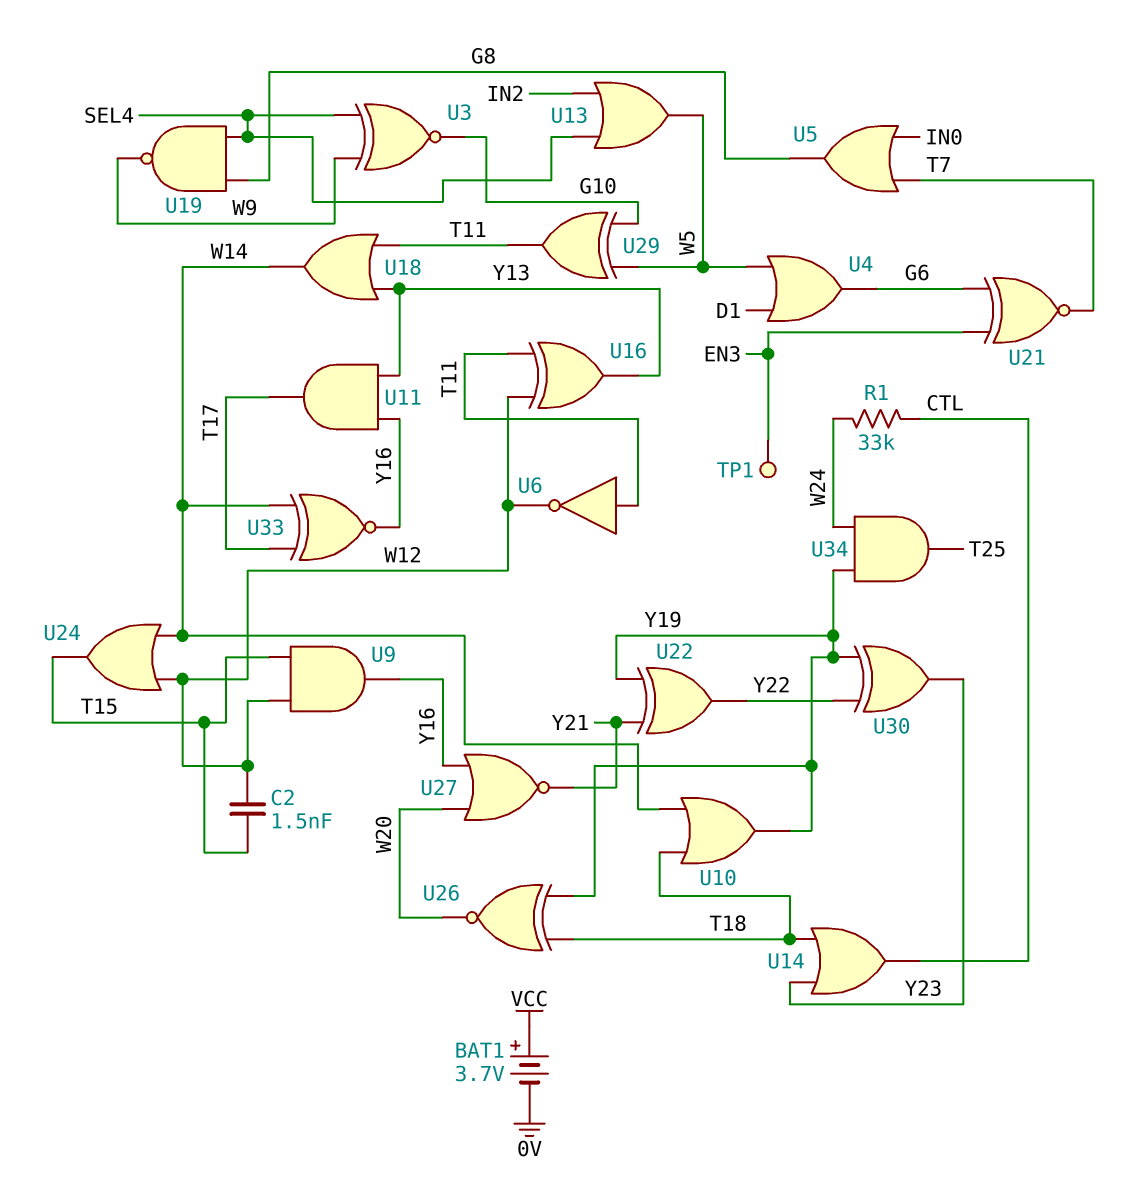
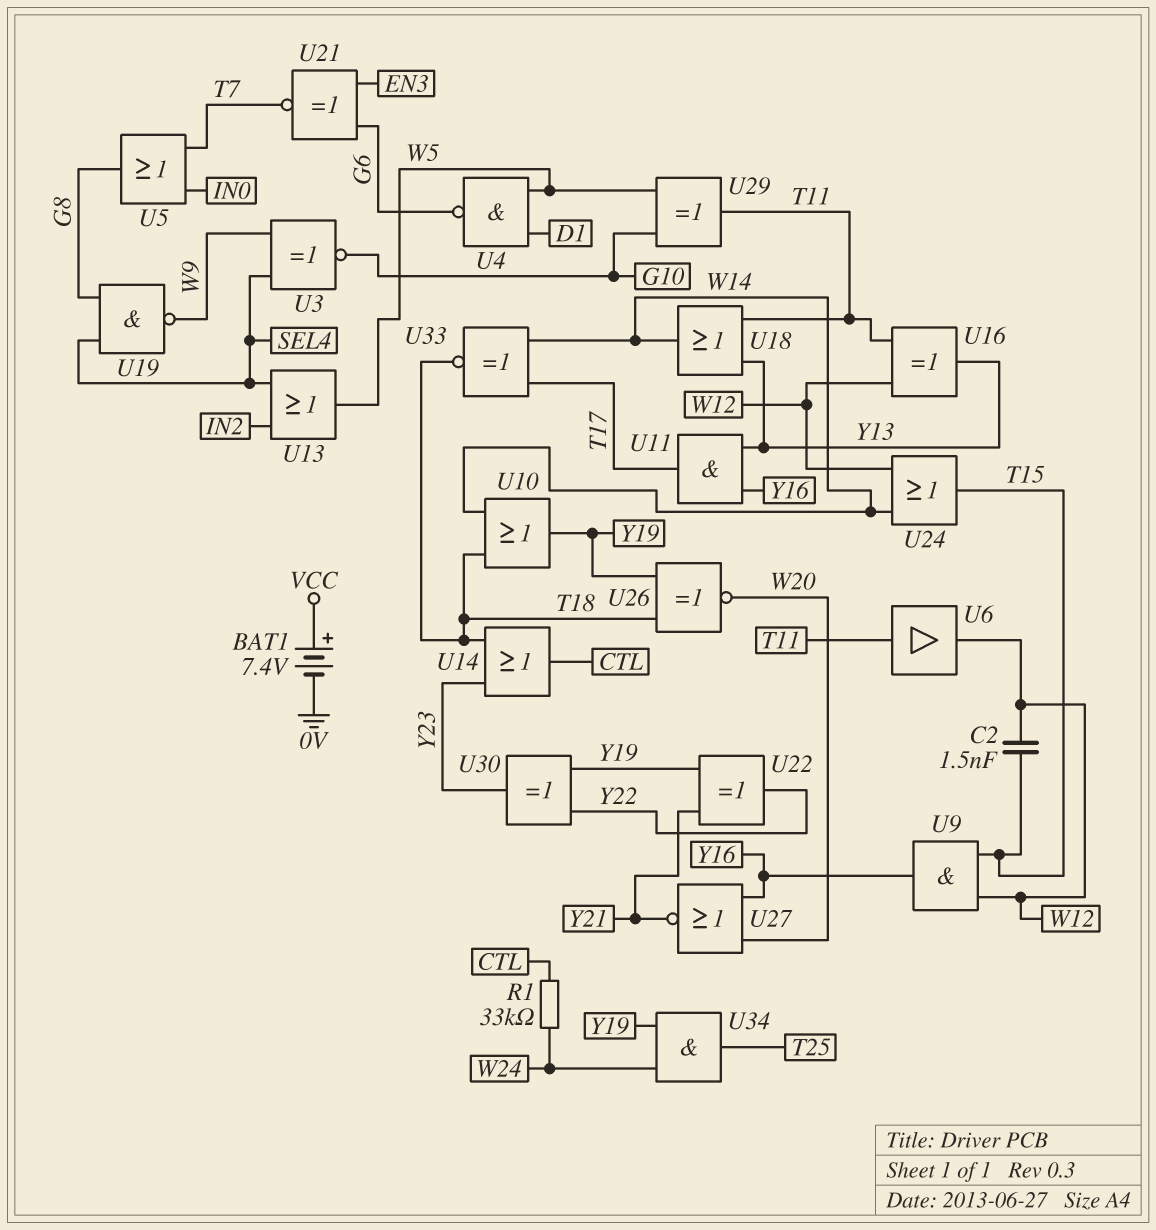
BAT1: 3.7V (plus VCC, minus 0V) -> 7.4V (plus VCC, minus 0V)
TP1: test point (EN3) -> none
U4: OR (in D1, in W5, out G6) -> NAND (in D1, in W5, out G6)
U6: NOT (in T11, out W12) -> buffer (in T11, out W12)
U33: XNOR (in T17, in W14, out Y16) -> XNOR (in T17, in W14, out T18)

